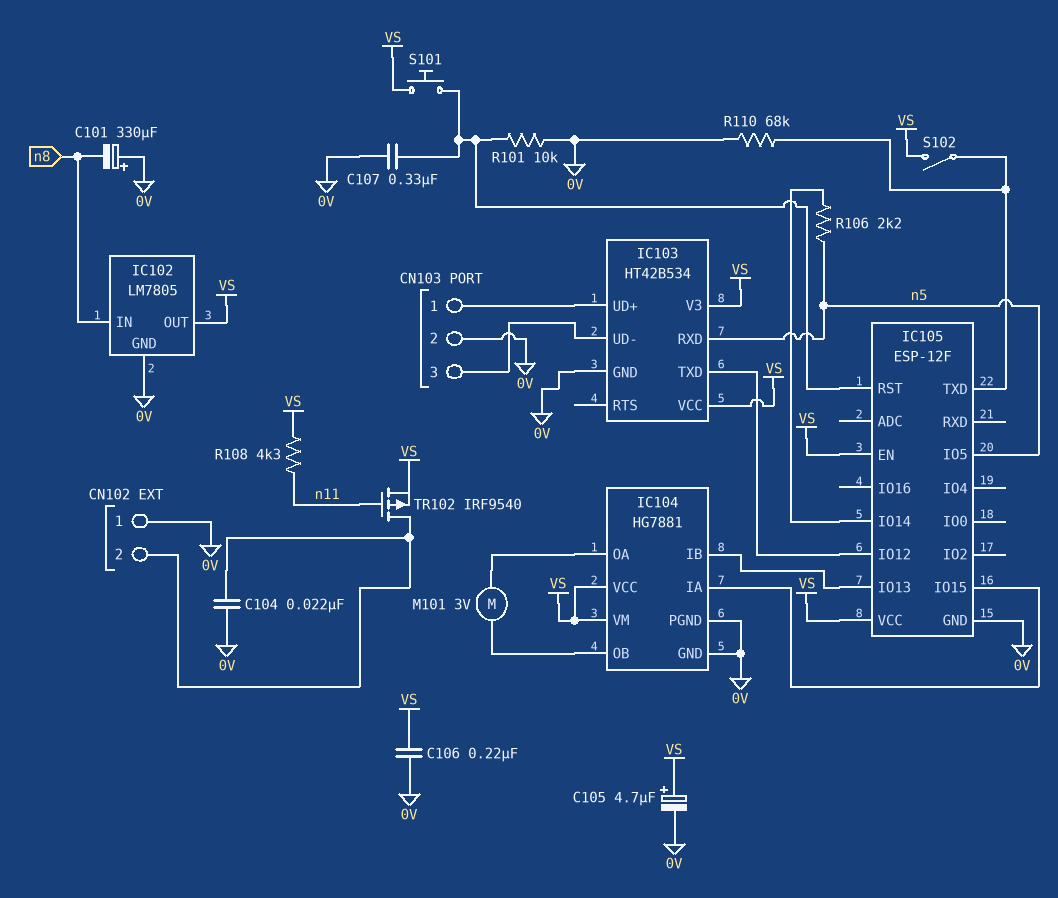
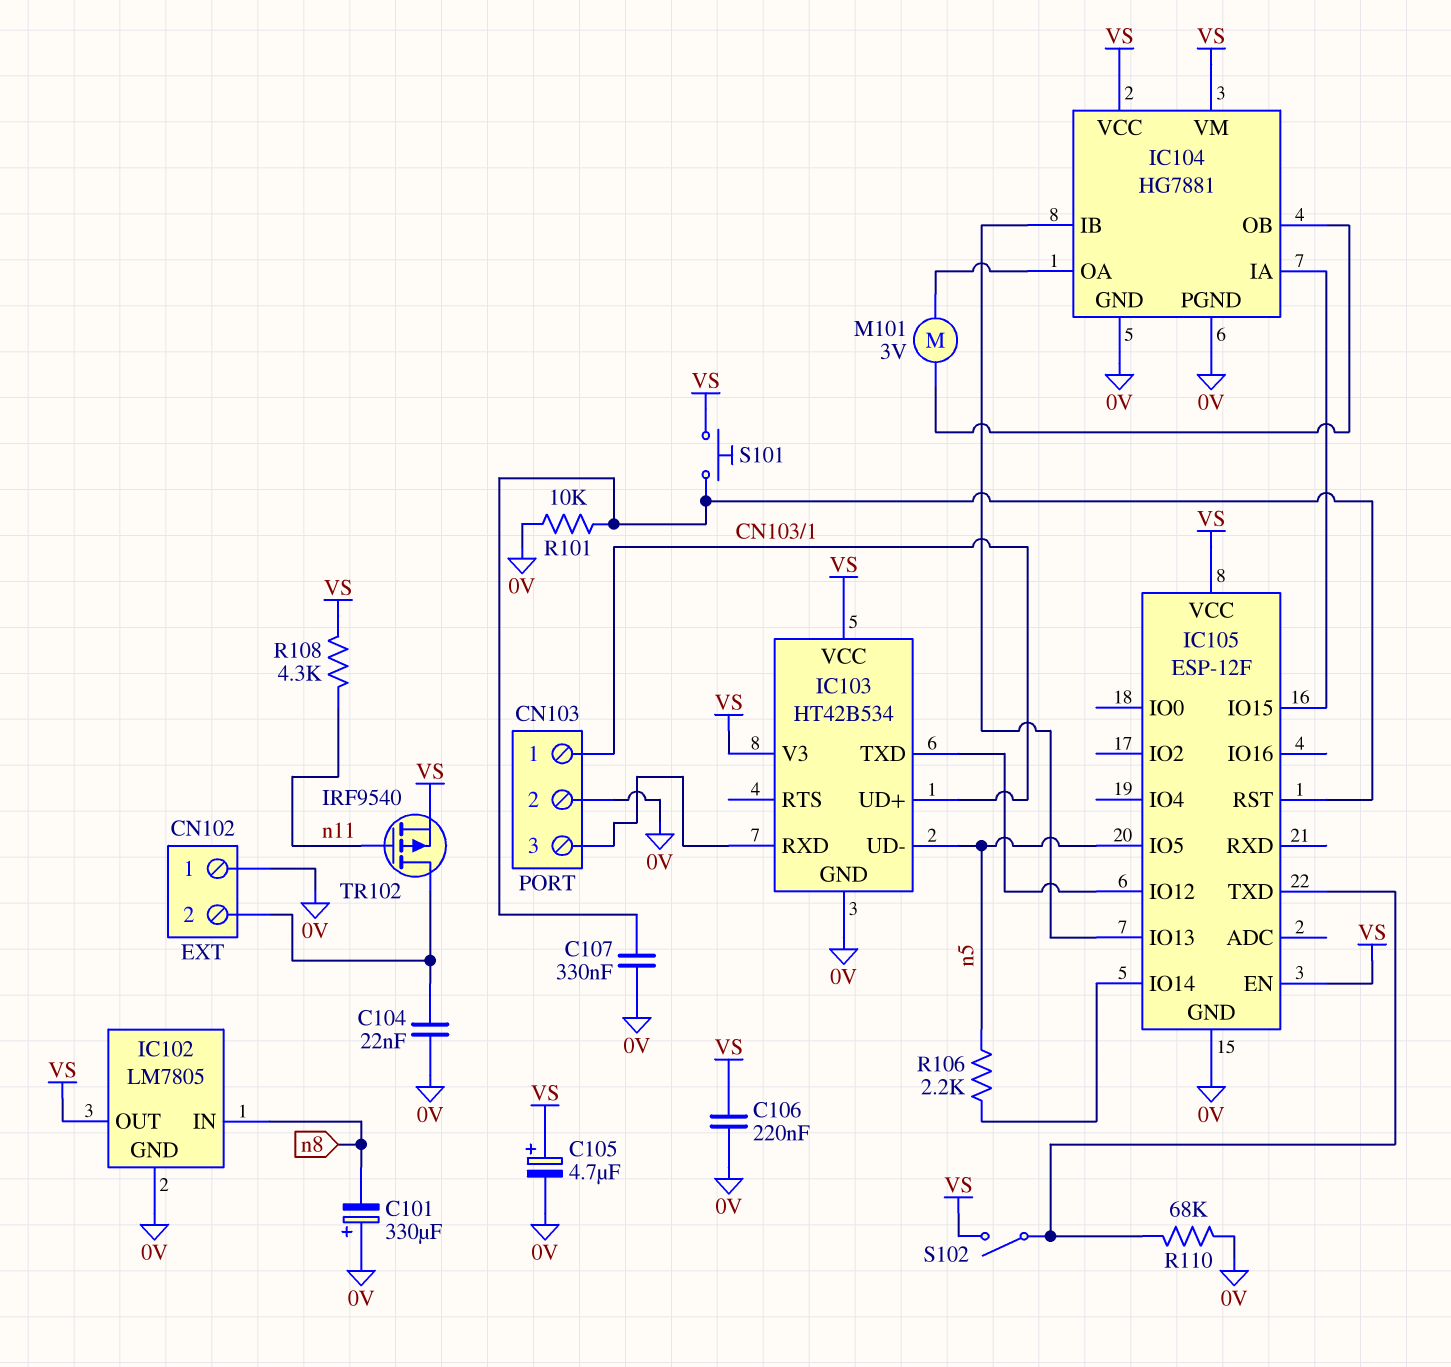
IC103 pin RXD: n5 -> CN103/3
IC103 pin UD-: CN103/3 -> n5

